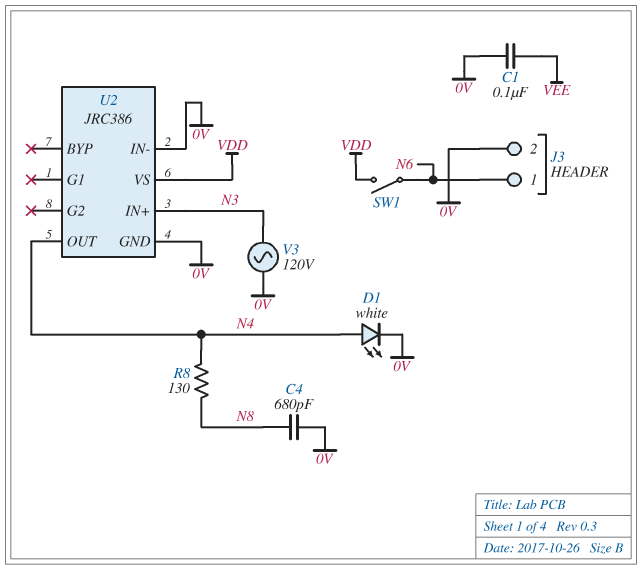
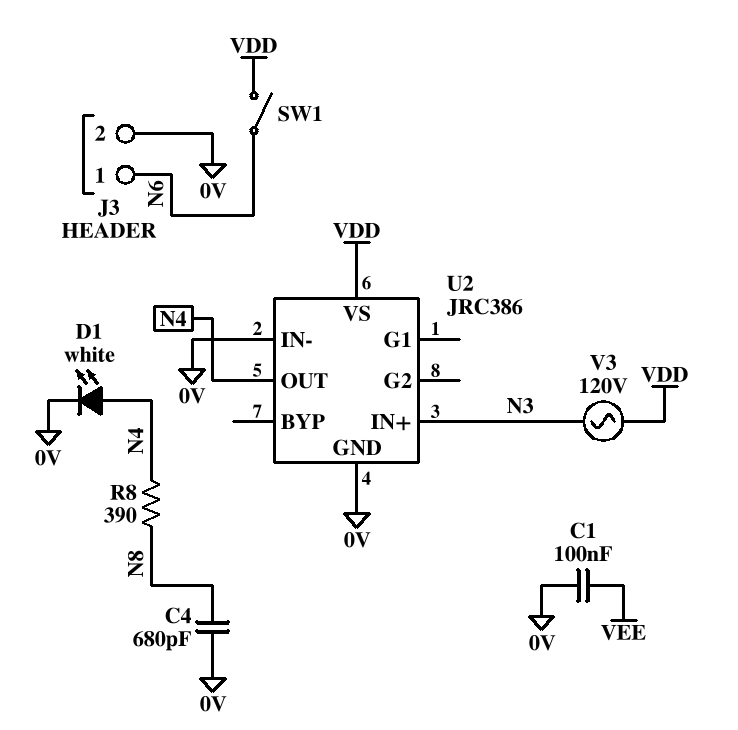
R8: 130 (N4, N8) -> 390 (N4, N8)
V3: AC 120V (0V, N3) -> AC 120V (N3, VDD)

